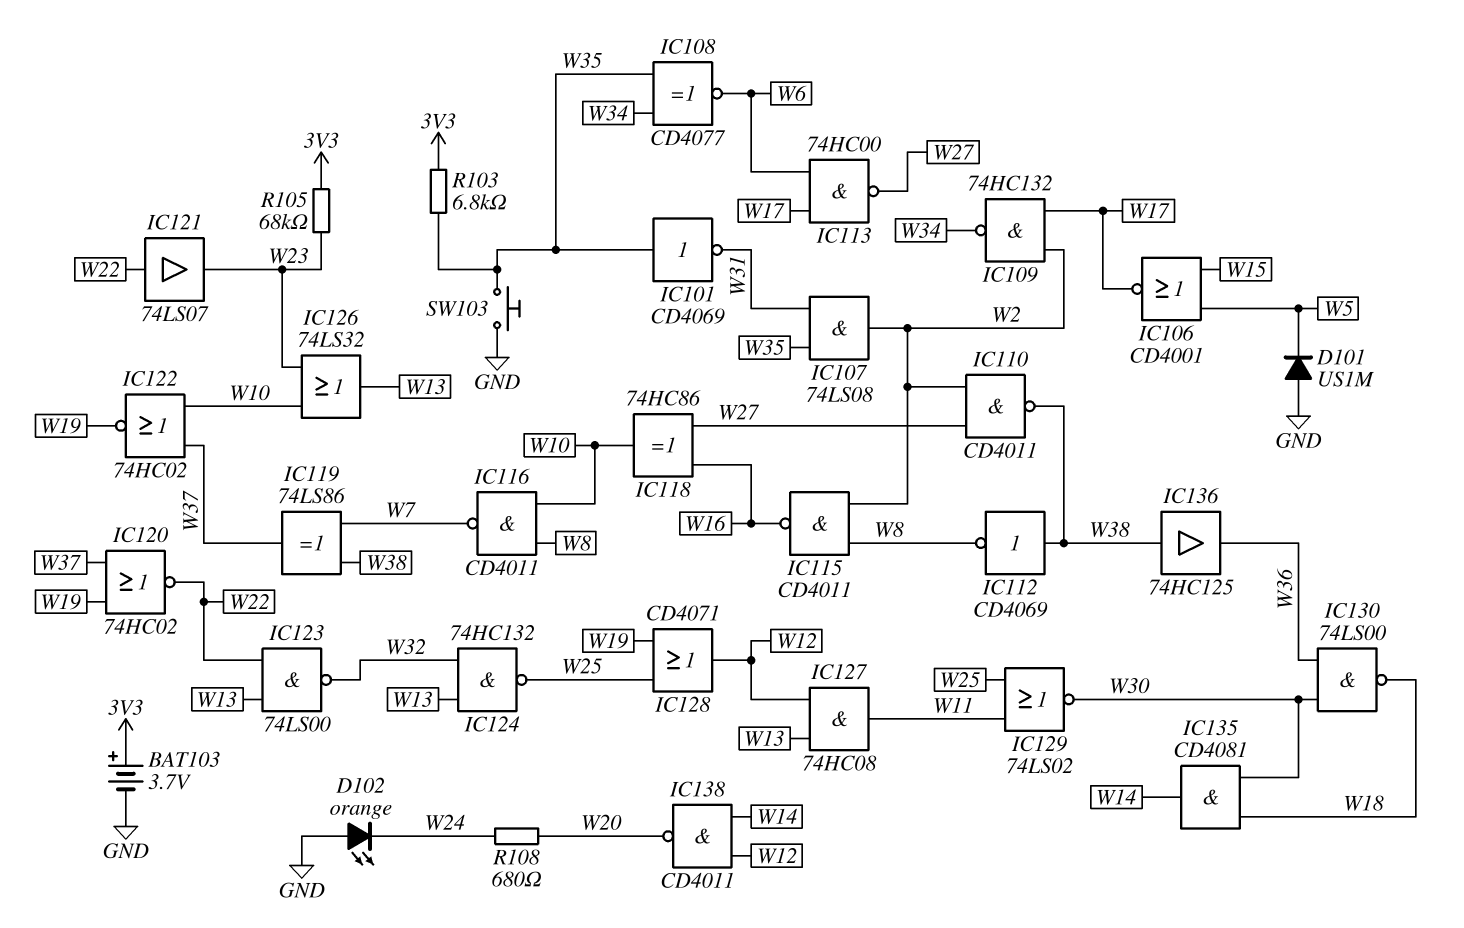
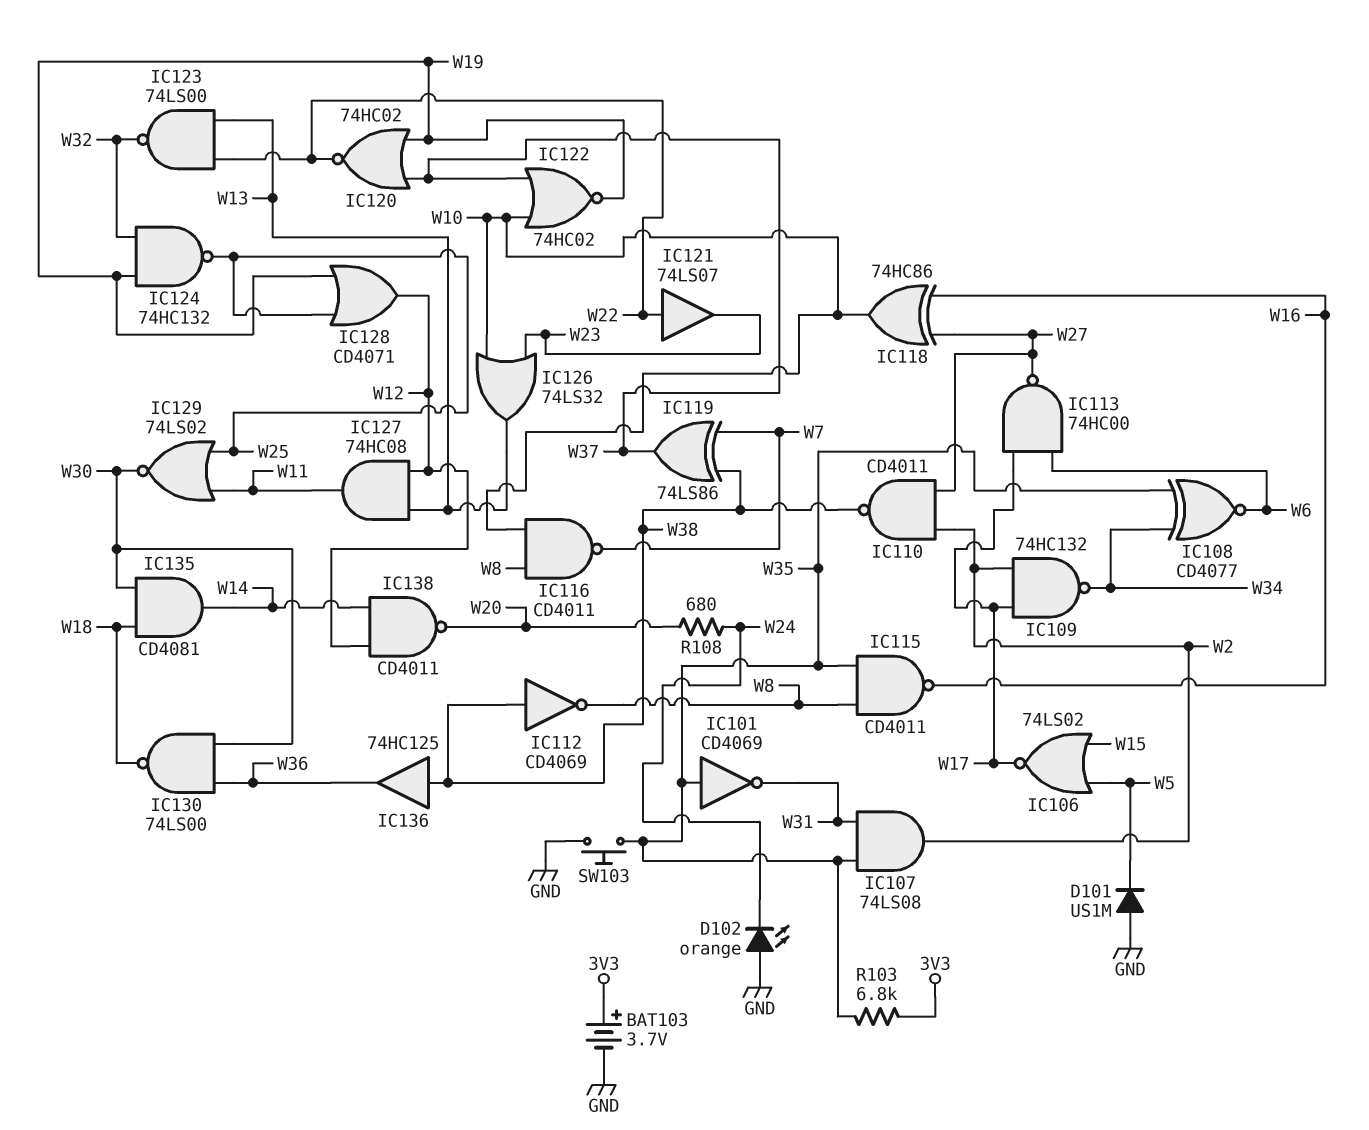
IC106: NOR CD4001 (in W5, in W15, out W17) -> NOR 74LS02 (in W5, in W15, out W17)
IC115: NAND CD4011 (in W2, in W8, out W16) -> NAND CD4011 (in W8, in W35, out W16)
IC124: NAND 74HC132 (in W13, in W32, out W25) -> NAND 74HC132 (in W19, in W32, out W25)
R105: 68k (3V3, W23) -> none

